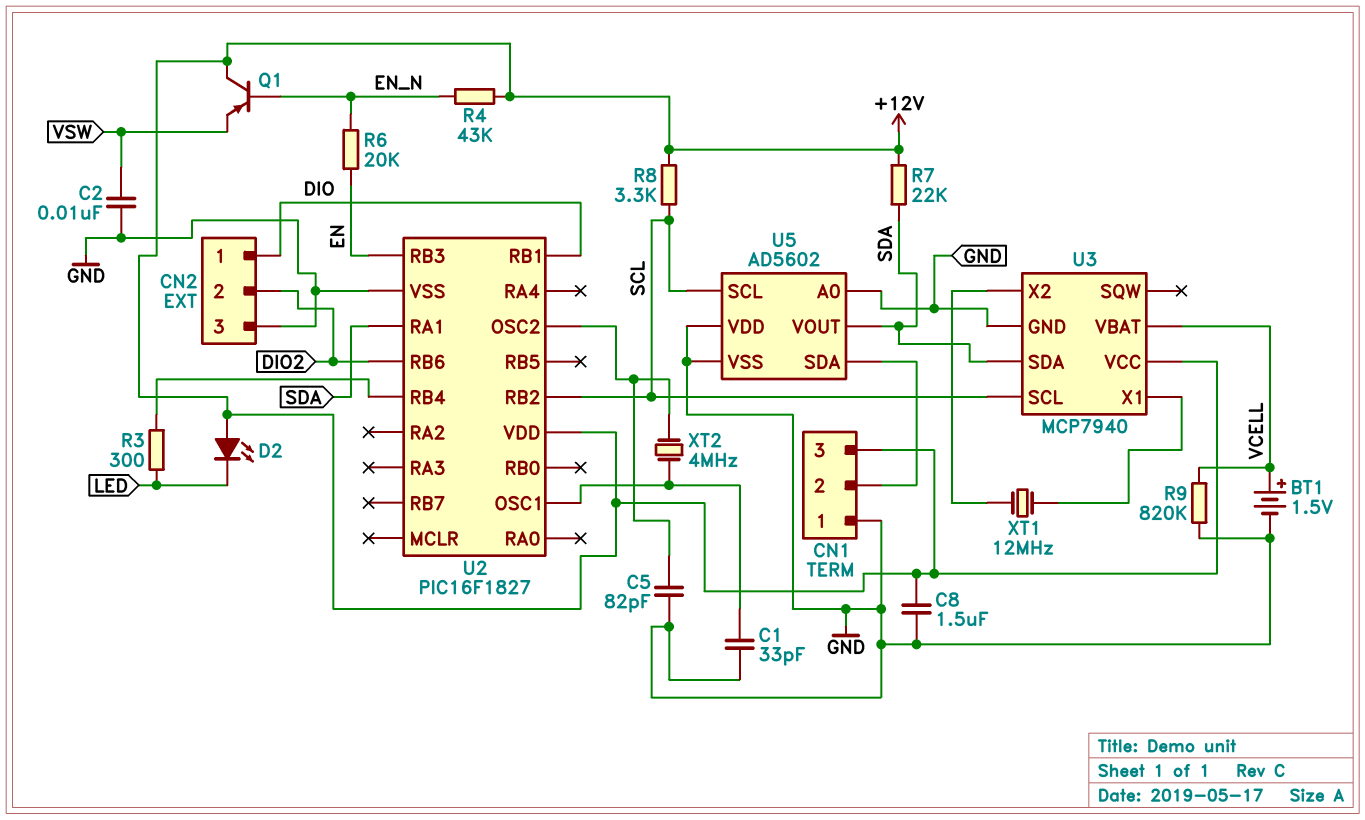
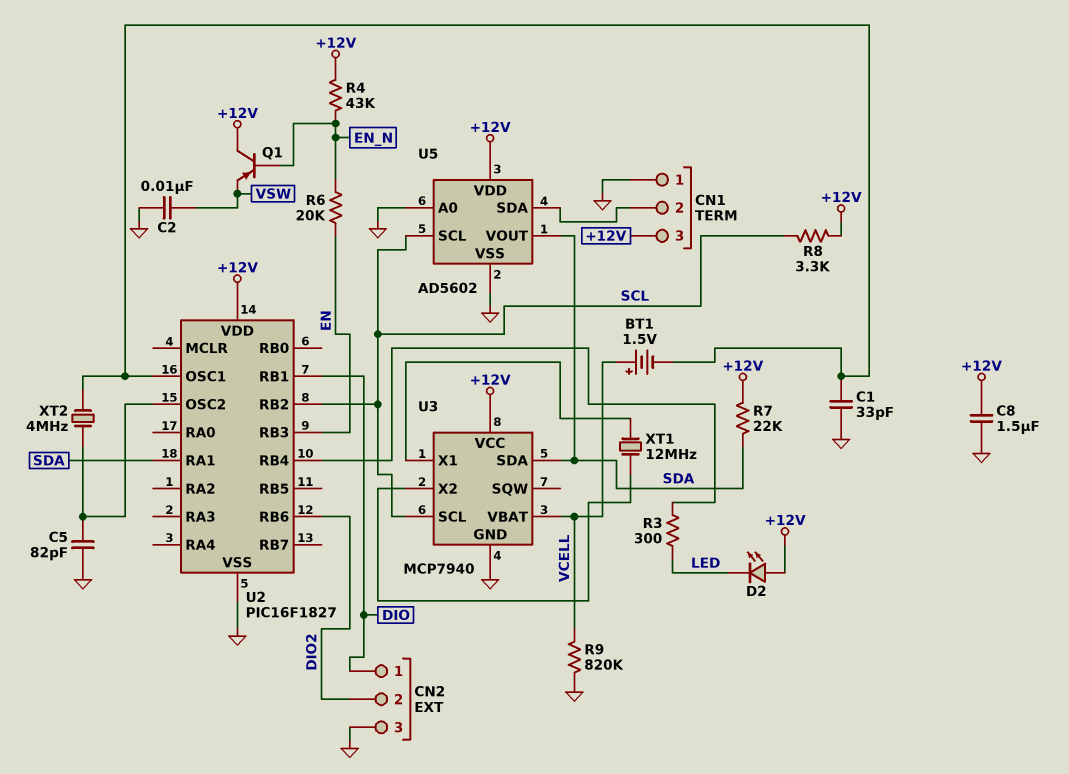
BT1: 1.5V (plus VCELL, minus GND) -> 1.5V (plus VCELL, minus U2/OSC1)
U5 pin VDD: GND -> +12V

